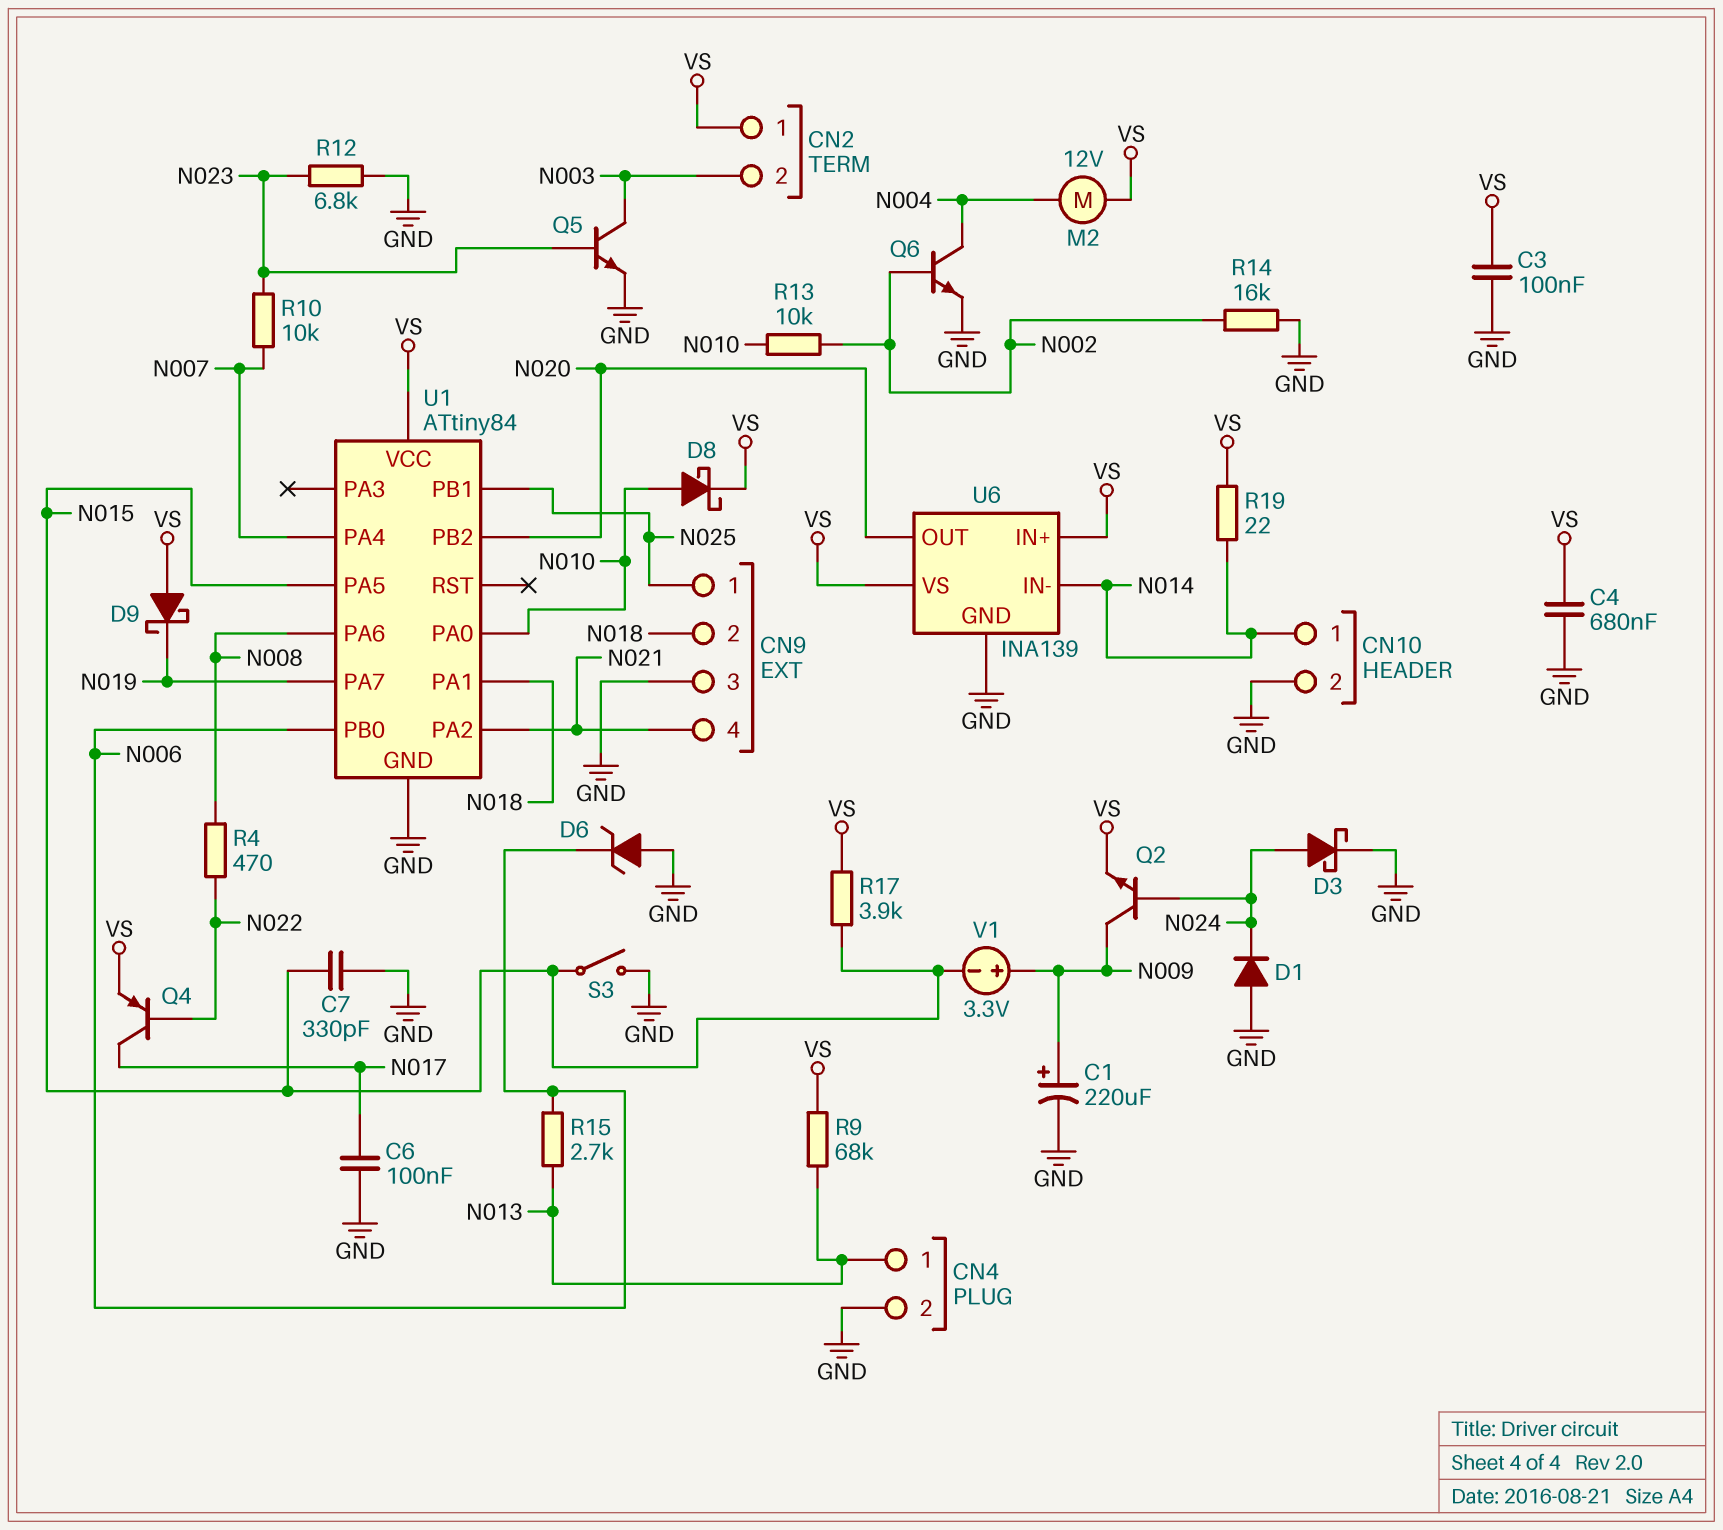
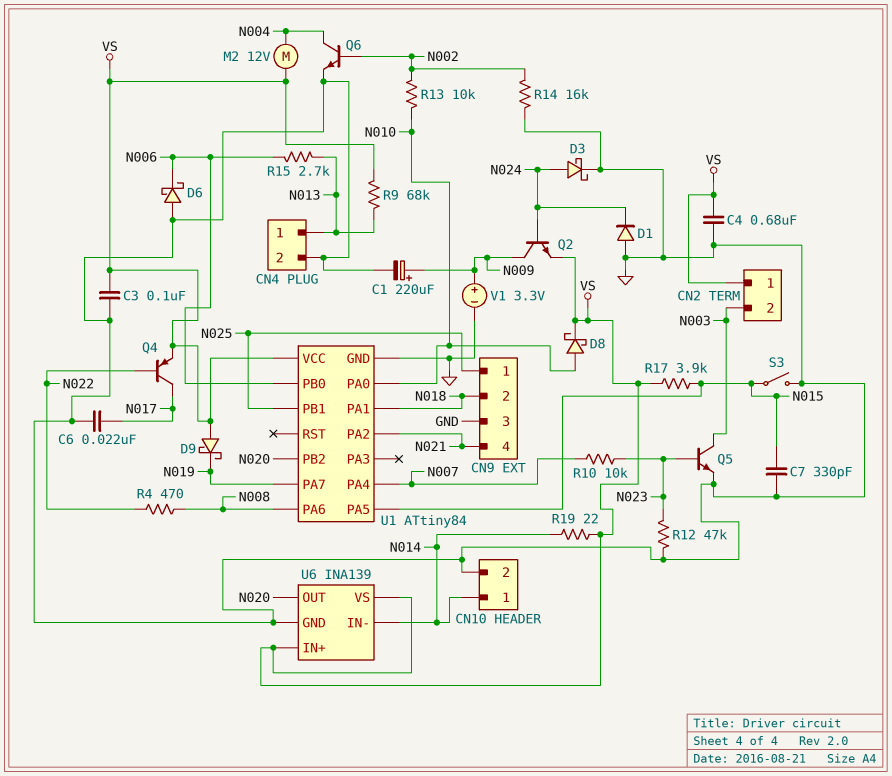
C6: 100nF (GND, N017) -> 22nF (GND, N017)
D6: zener (A GND, K N006) -> schottky (A GND, K N006)
R12: 6.8k (GND, N023) -> 47k (GND, N023)
V1: 3.3V (plus N009, minus N015) -> 3.3V (plus N009, minus GND)

